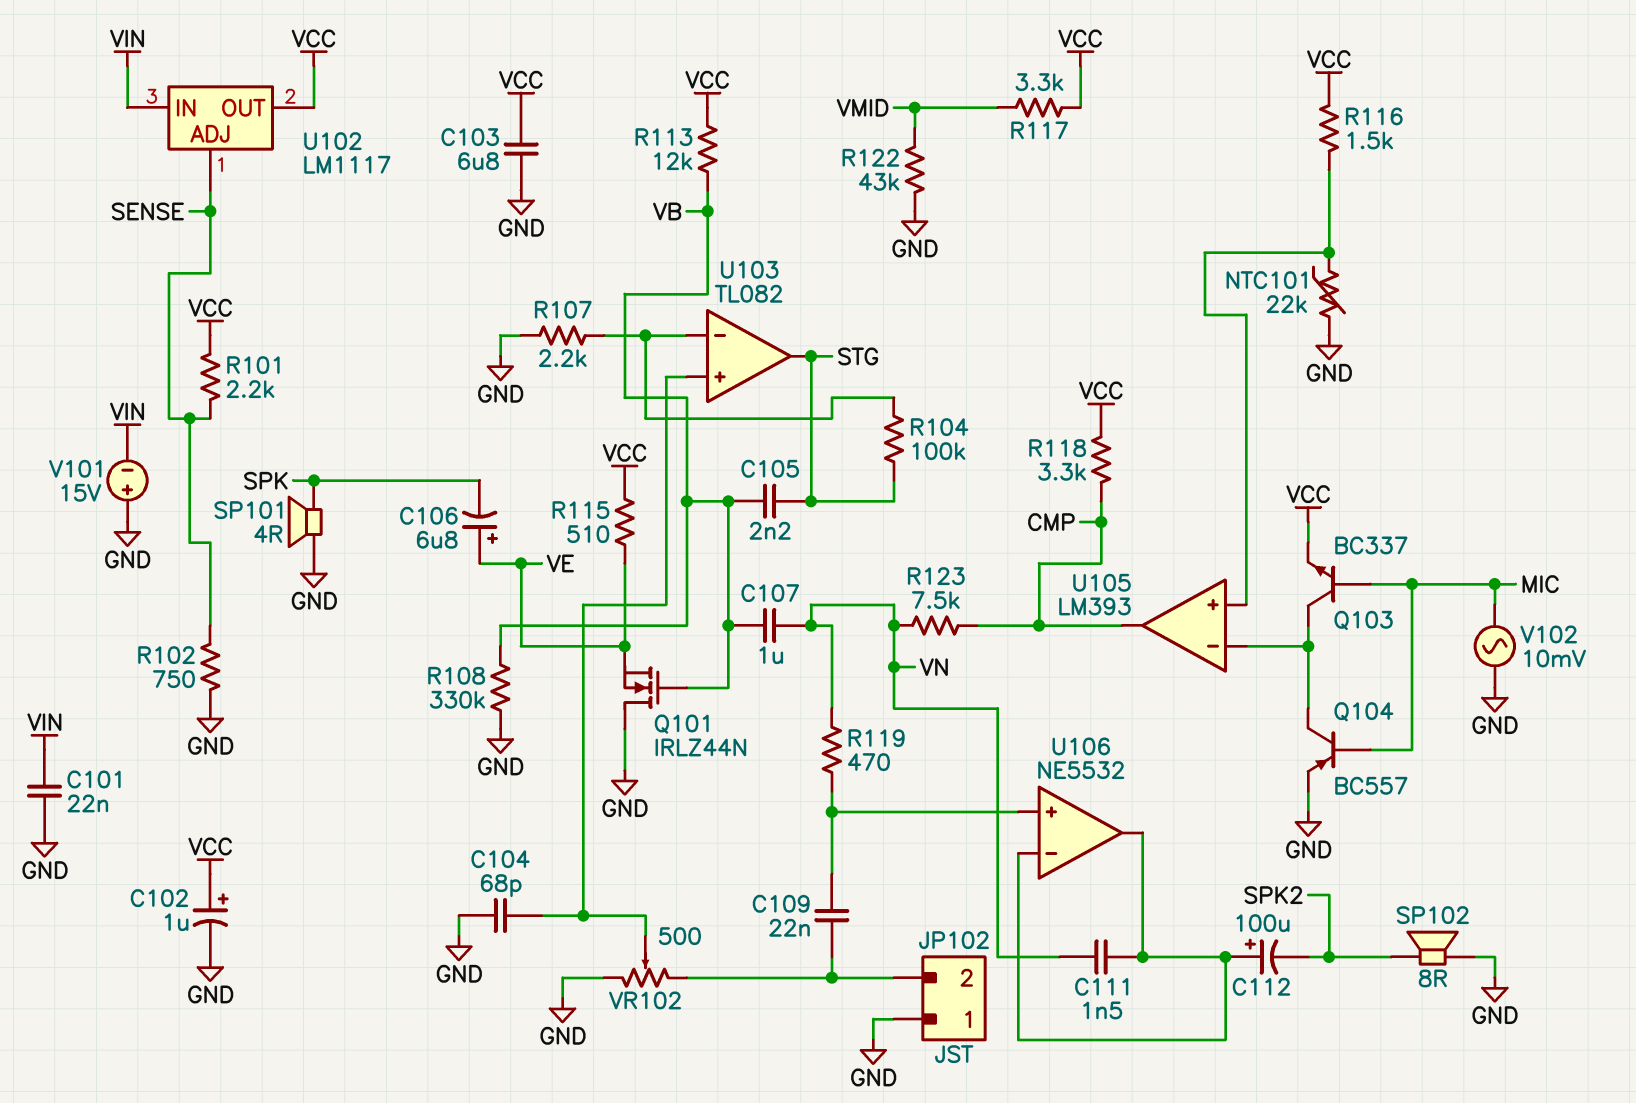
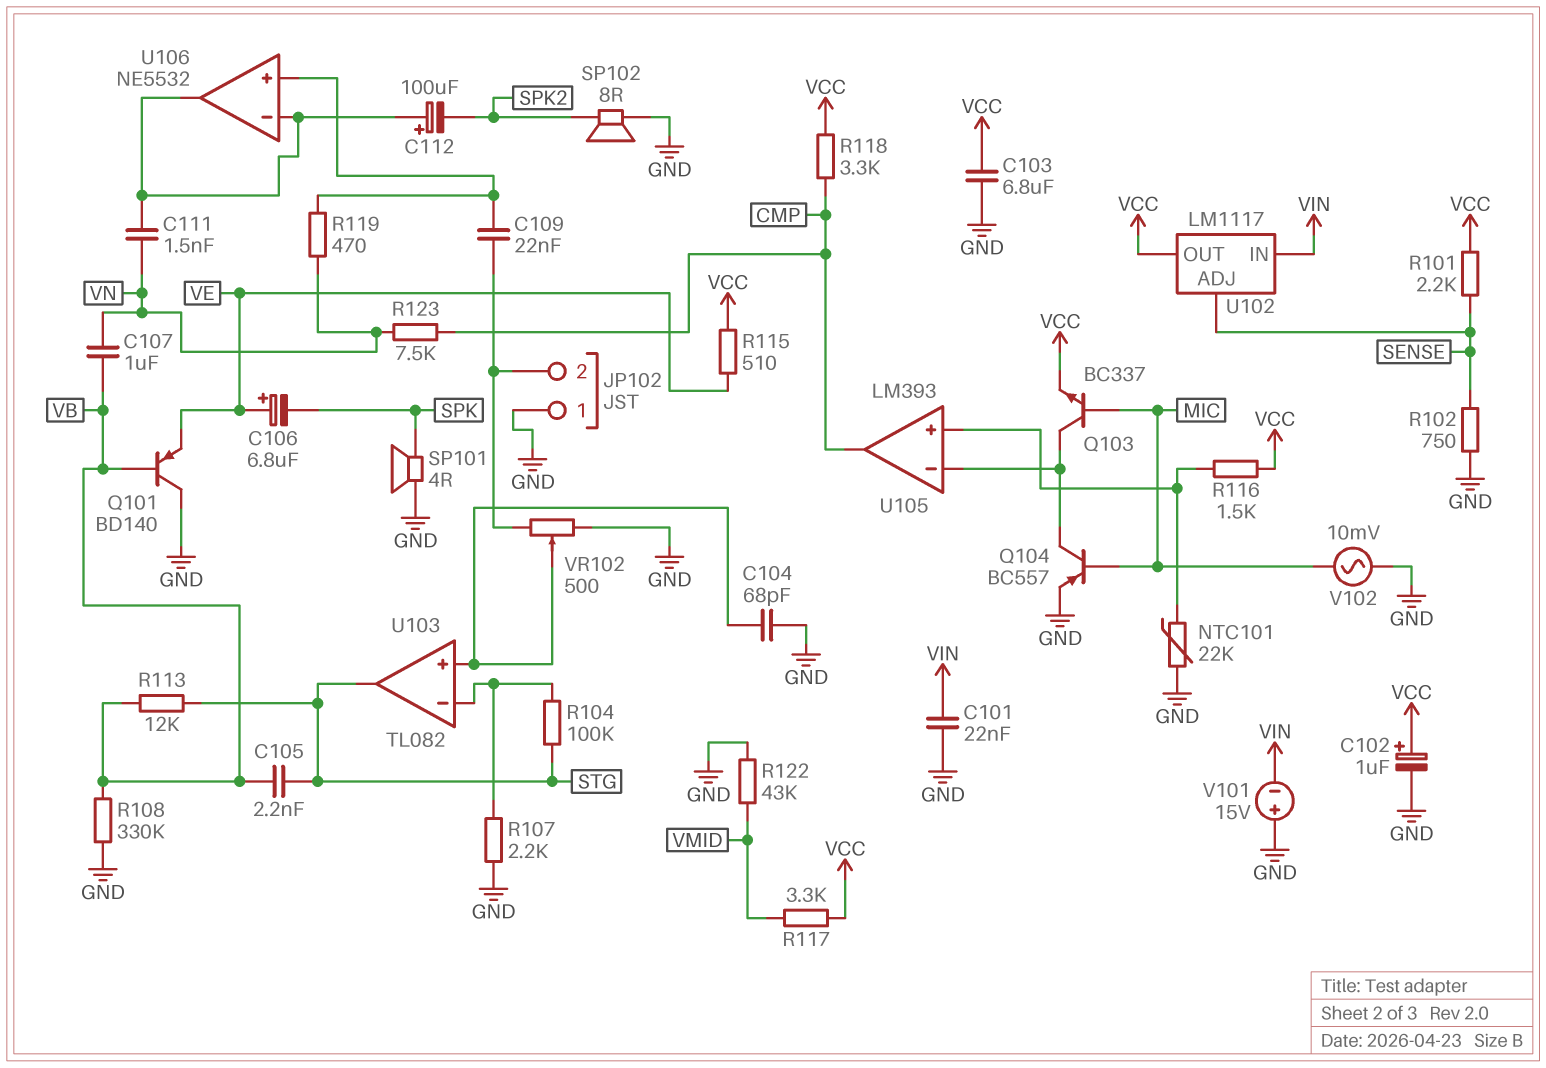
Q101: NMOS IRLZ44N (G VB, D GND, S VE) -> PNP BD140 (B VB, C GND, E VE)
R113: 12k (VB, VCC) -> 12k (STG, VB)

